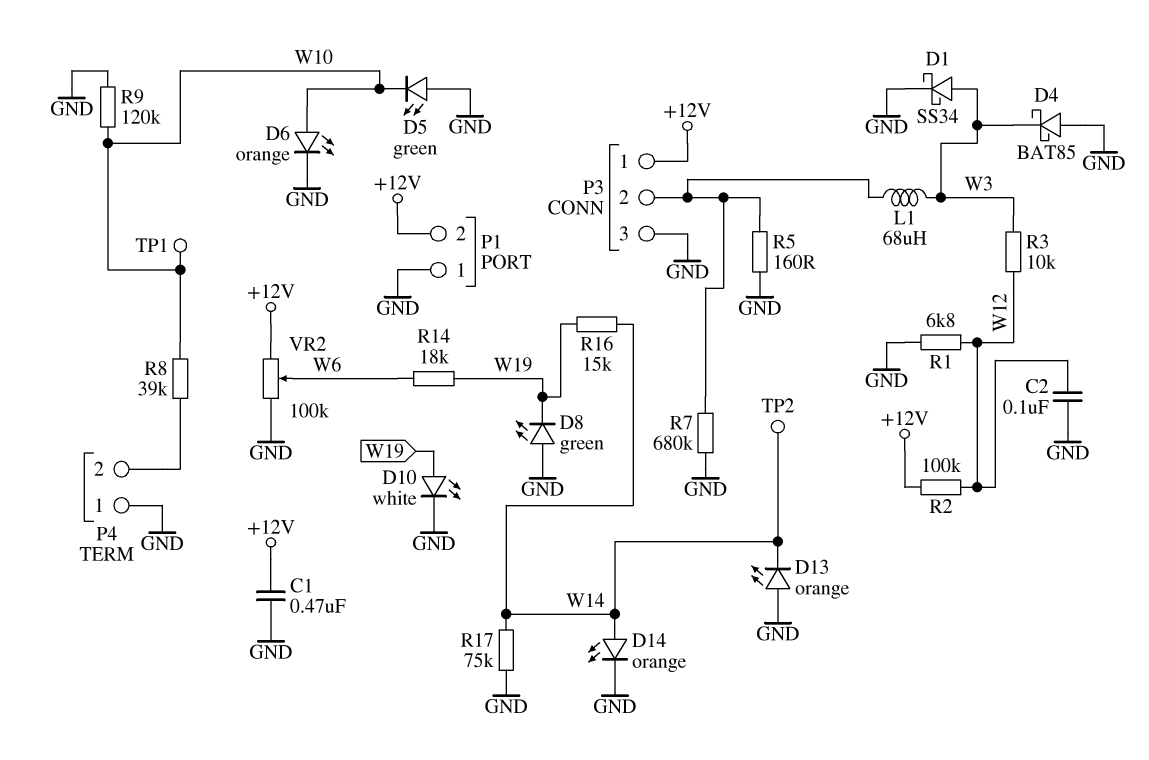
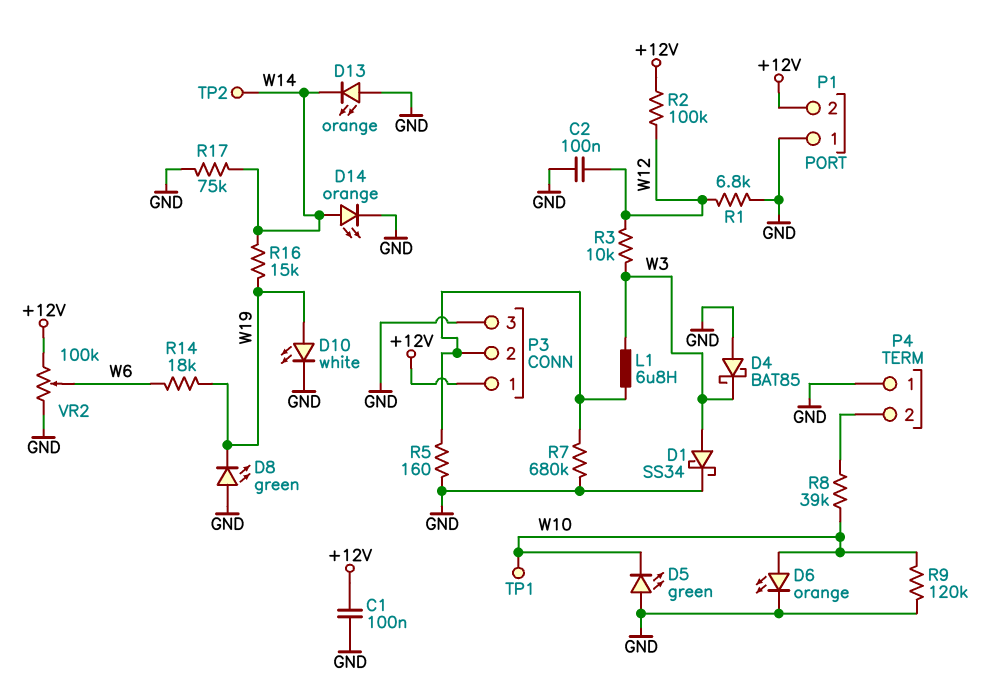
C1: 470nF (+12V, GND) -> 100nF (+12V, GND)
L1: 68uH (P3/2, W3) -> 6.8uH (P3/2, W3)

